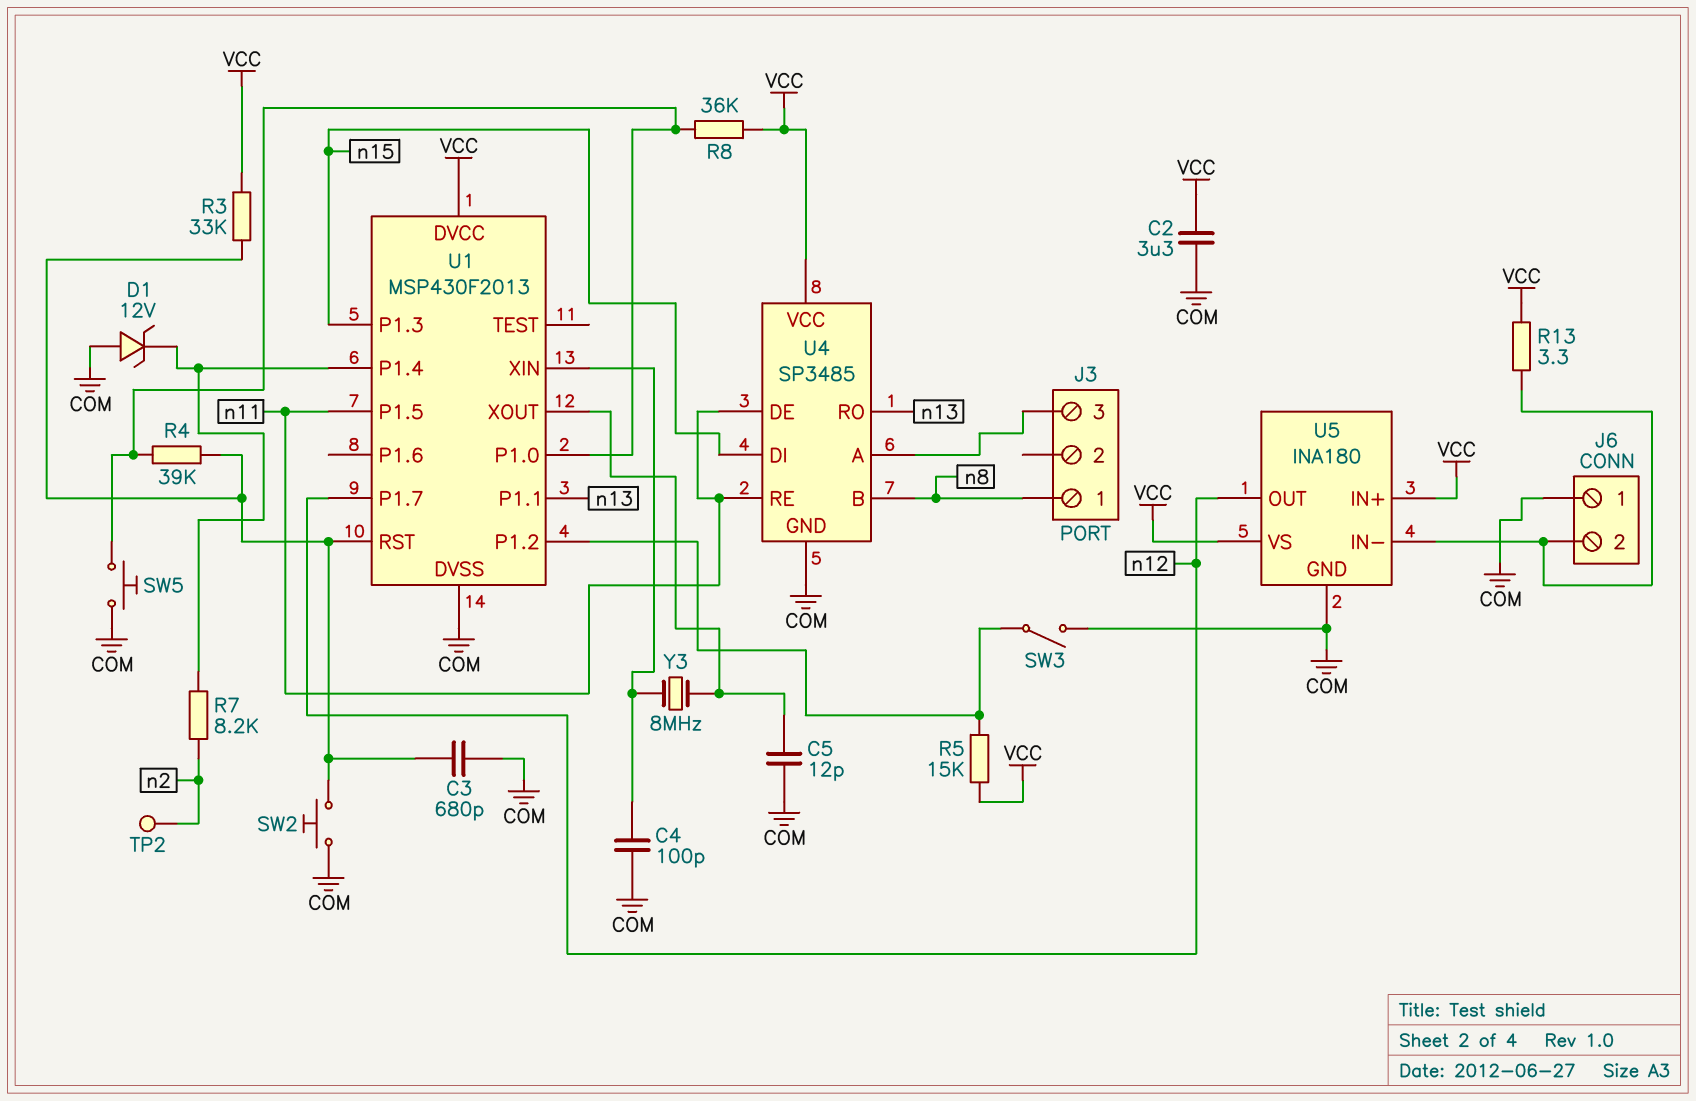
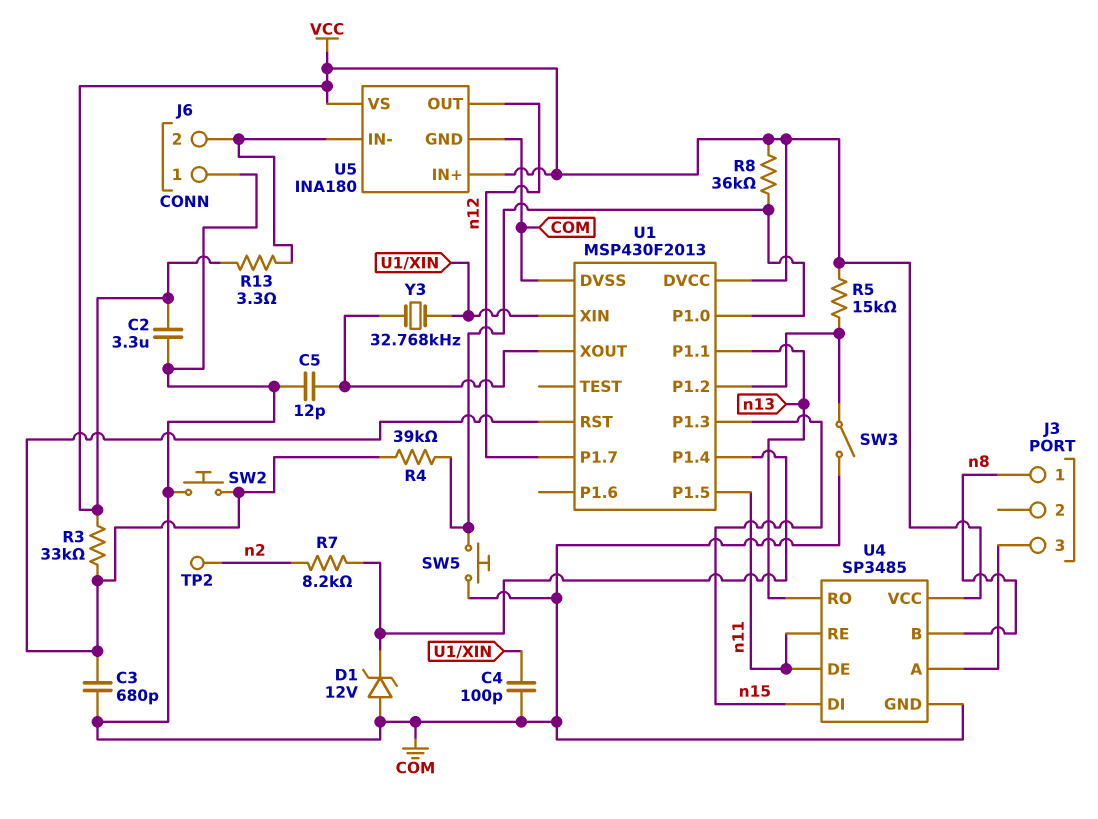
Y3: 8MHz (U1/XIN, U1/XOUT) -> 32.768kHz (U1/XIN, U1/XOUT)

